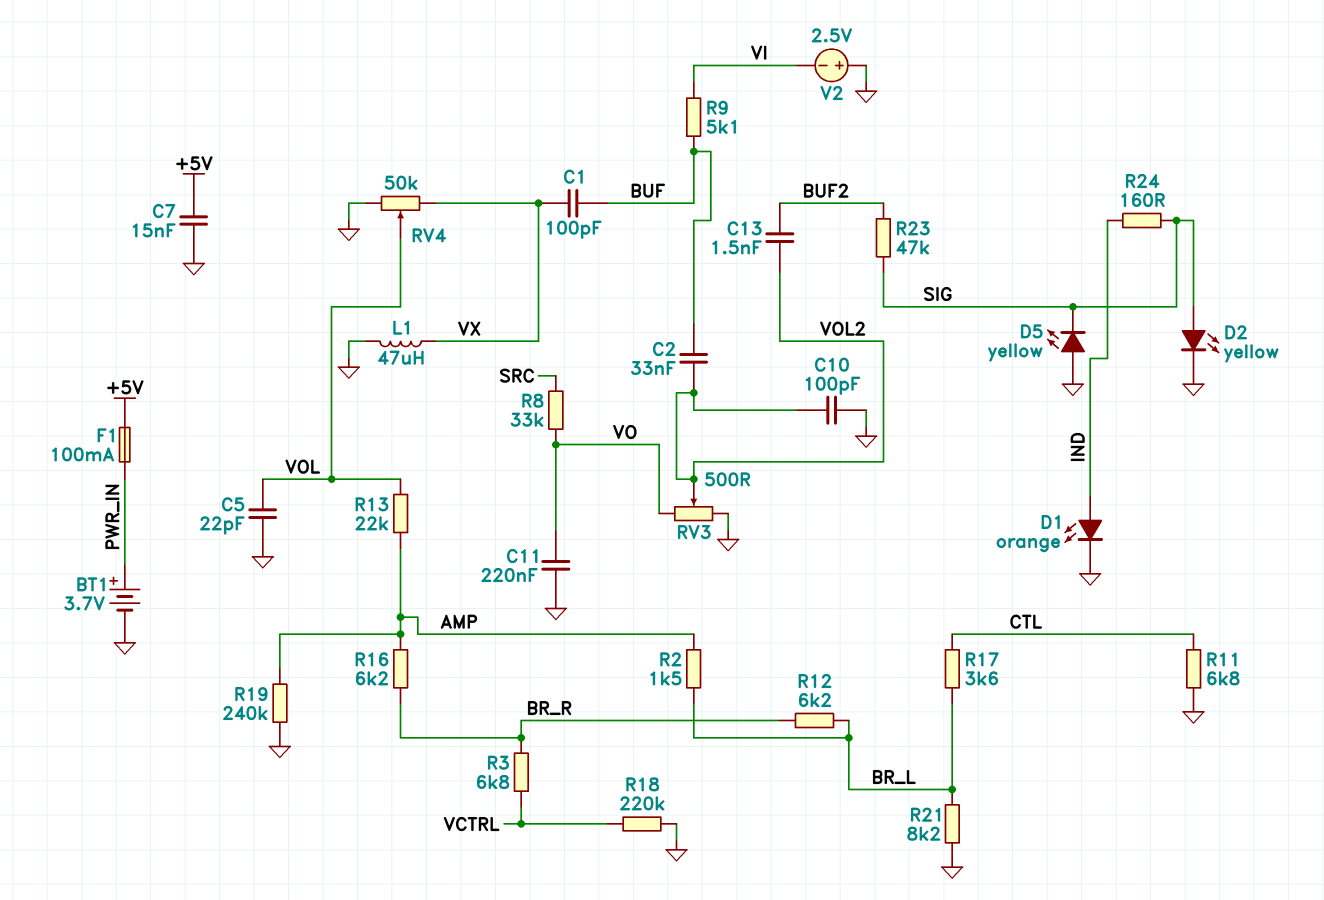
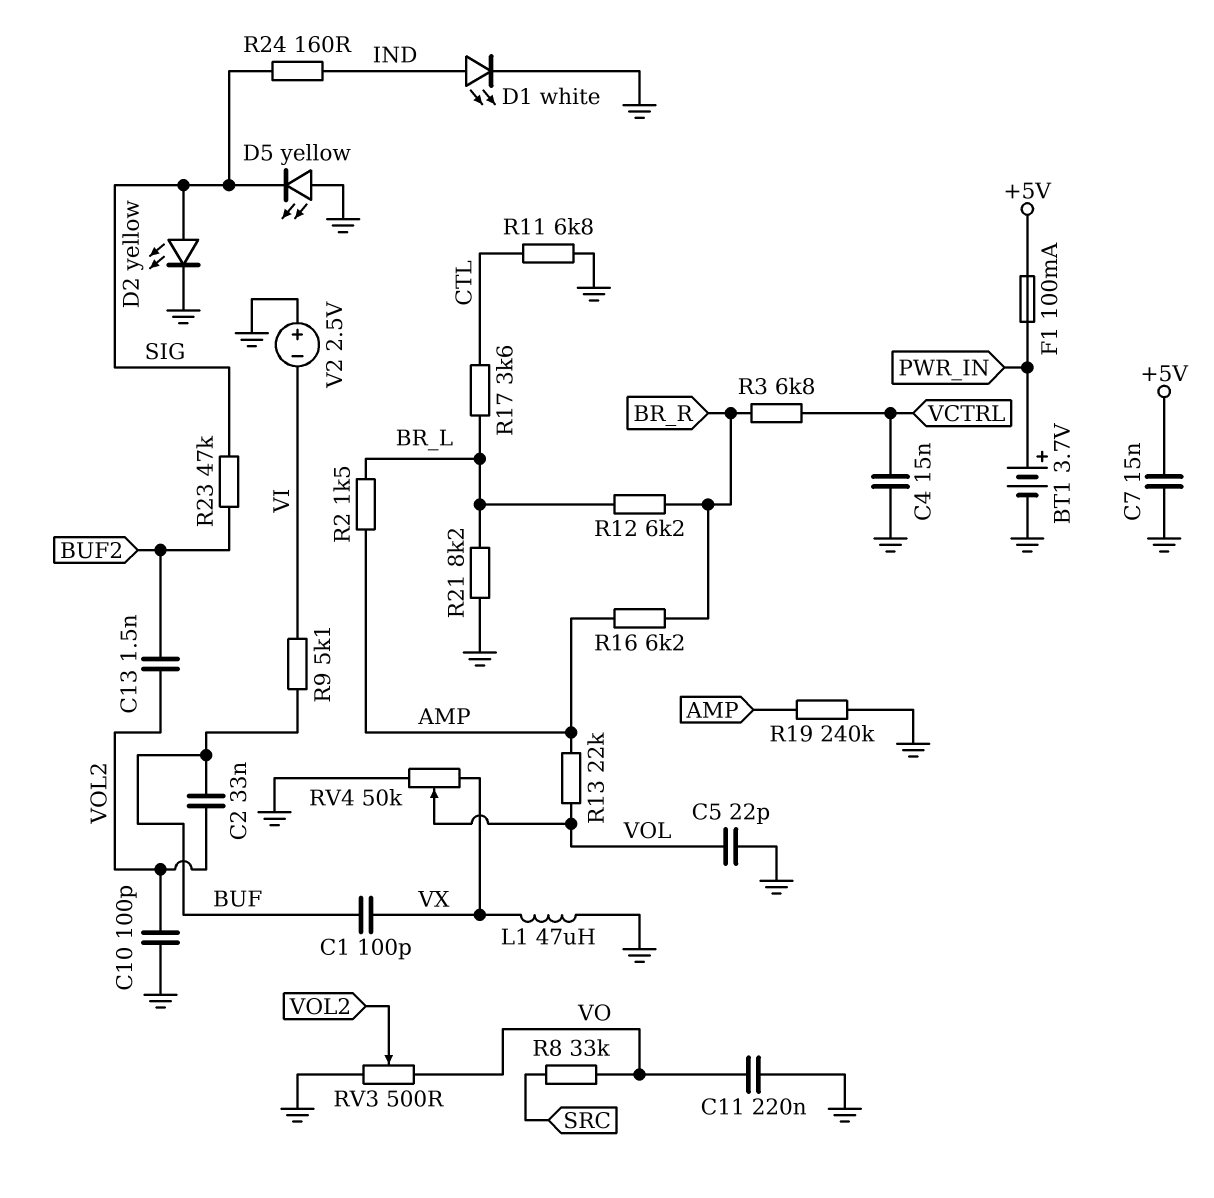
C4: none -> 15nF (GND, VCTRL)
D1: LED orange (A IND, K GND) -> LED white (A IND, K GND)
R18: 220k (GND, VCTRL) -> none

